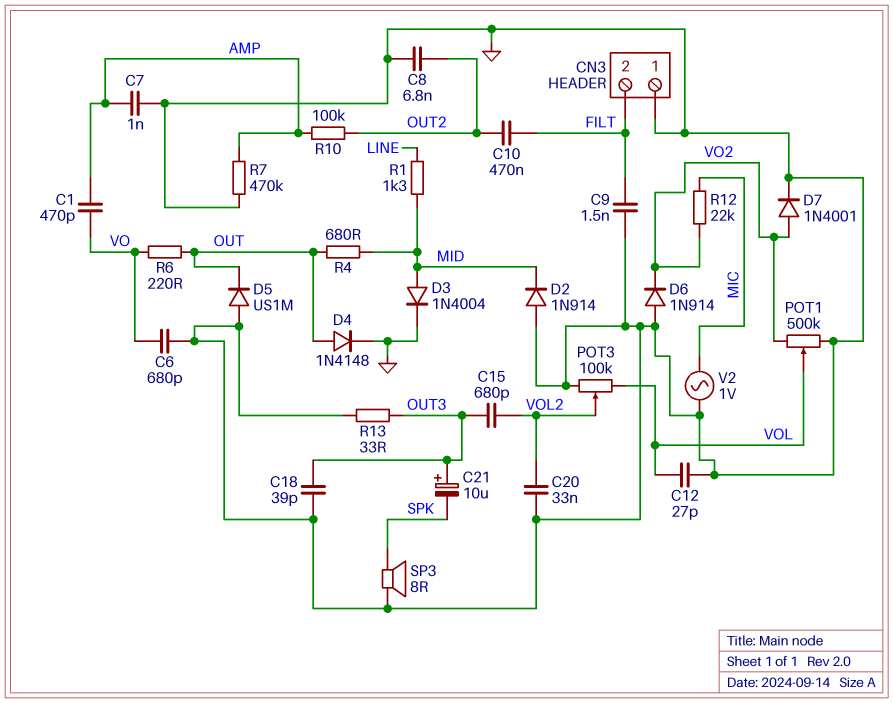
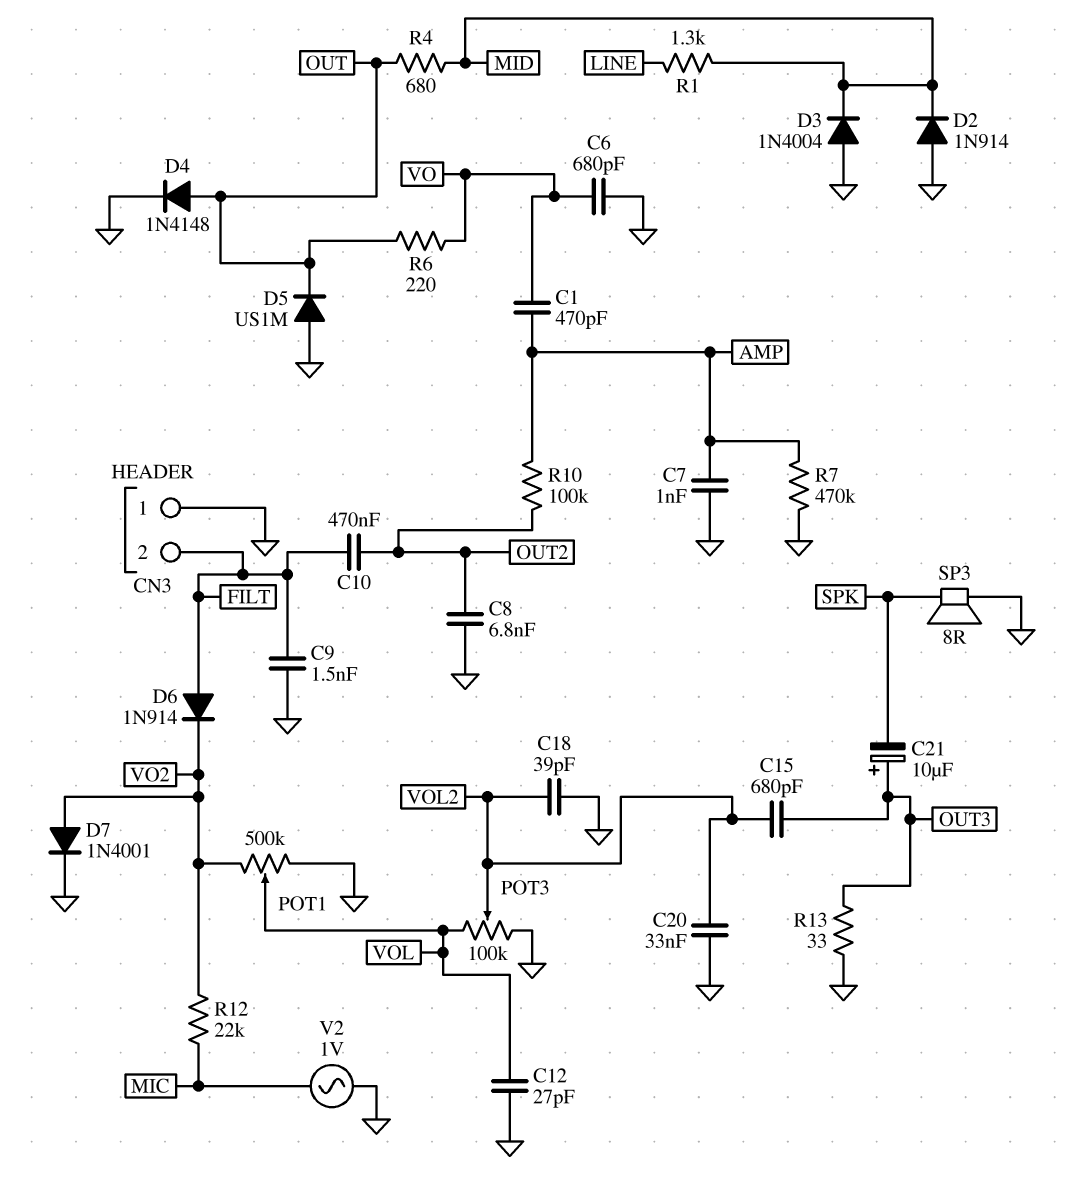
C18: 39pF (GND, OUT3) -> 39pF (GND, VOL2)
D3: diode 1N4004 (A MID, K GND) -> diode 1N4004 (A GND, K MID)
D6: diode 1N914 (A GND, K VO2) -> diode 1N914 (A FILT, K VO2)

